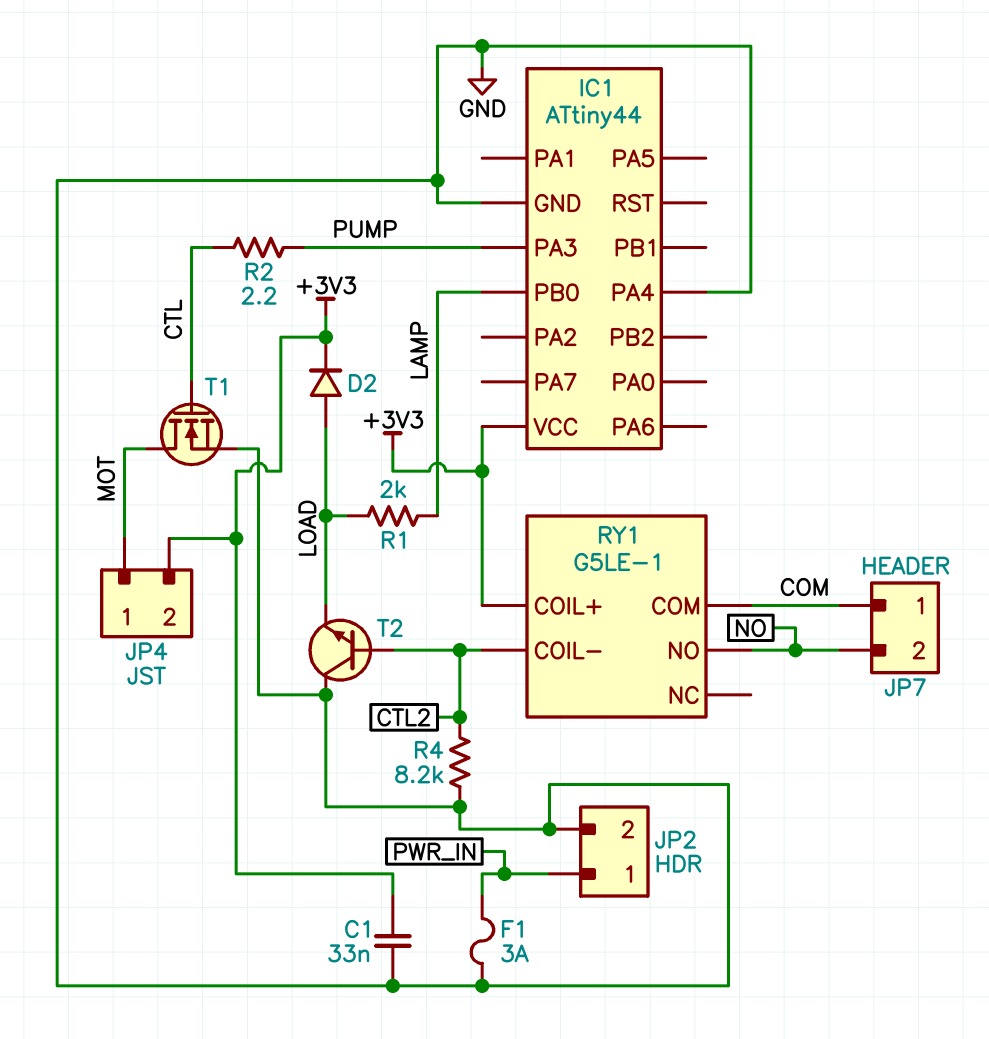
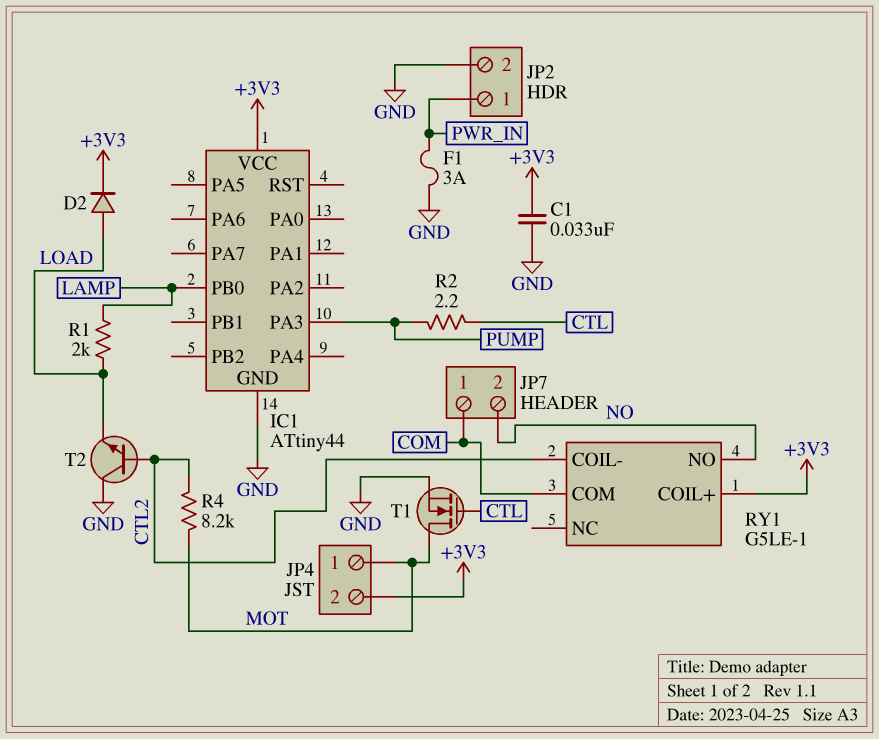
IC1 pin PA4: GND -> none
R4: 8.2k (CTL2, GND) -> 8.2k (CTL2, MOT)

